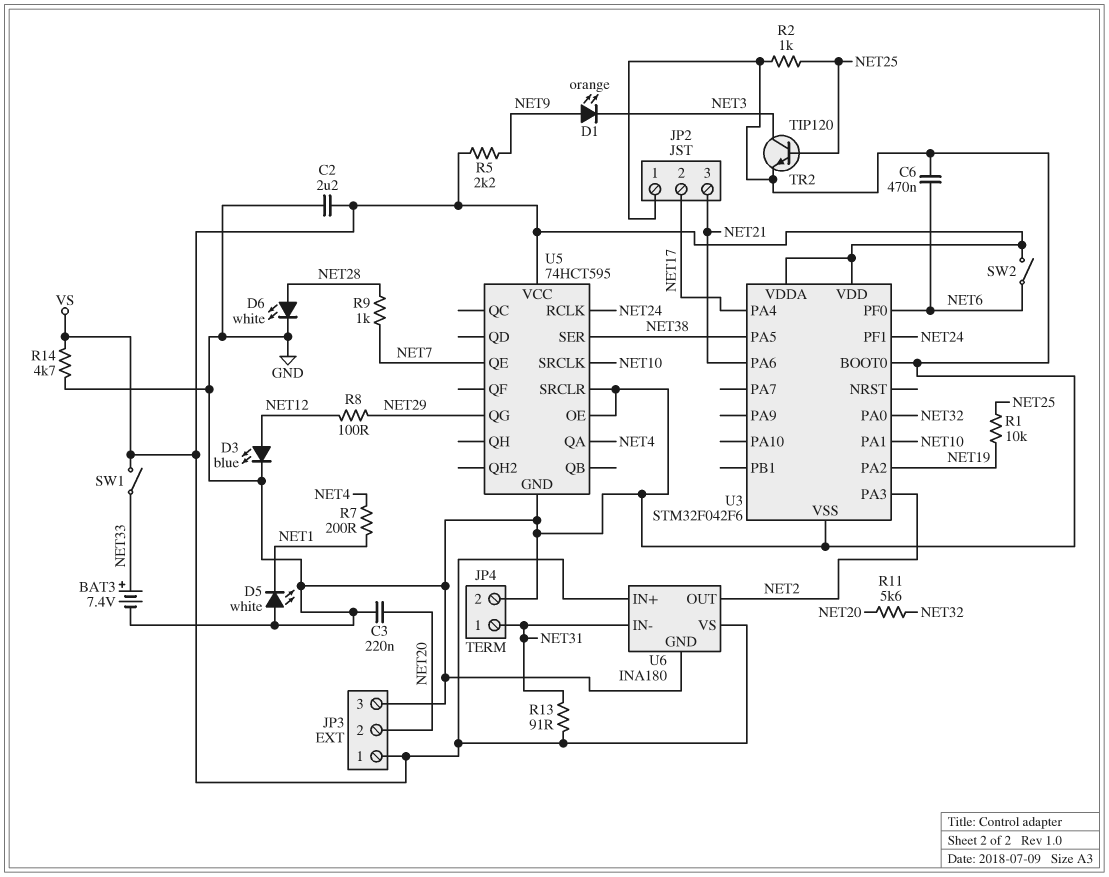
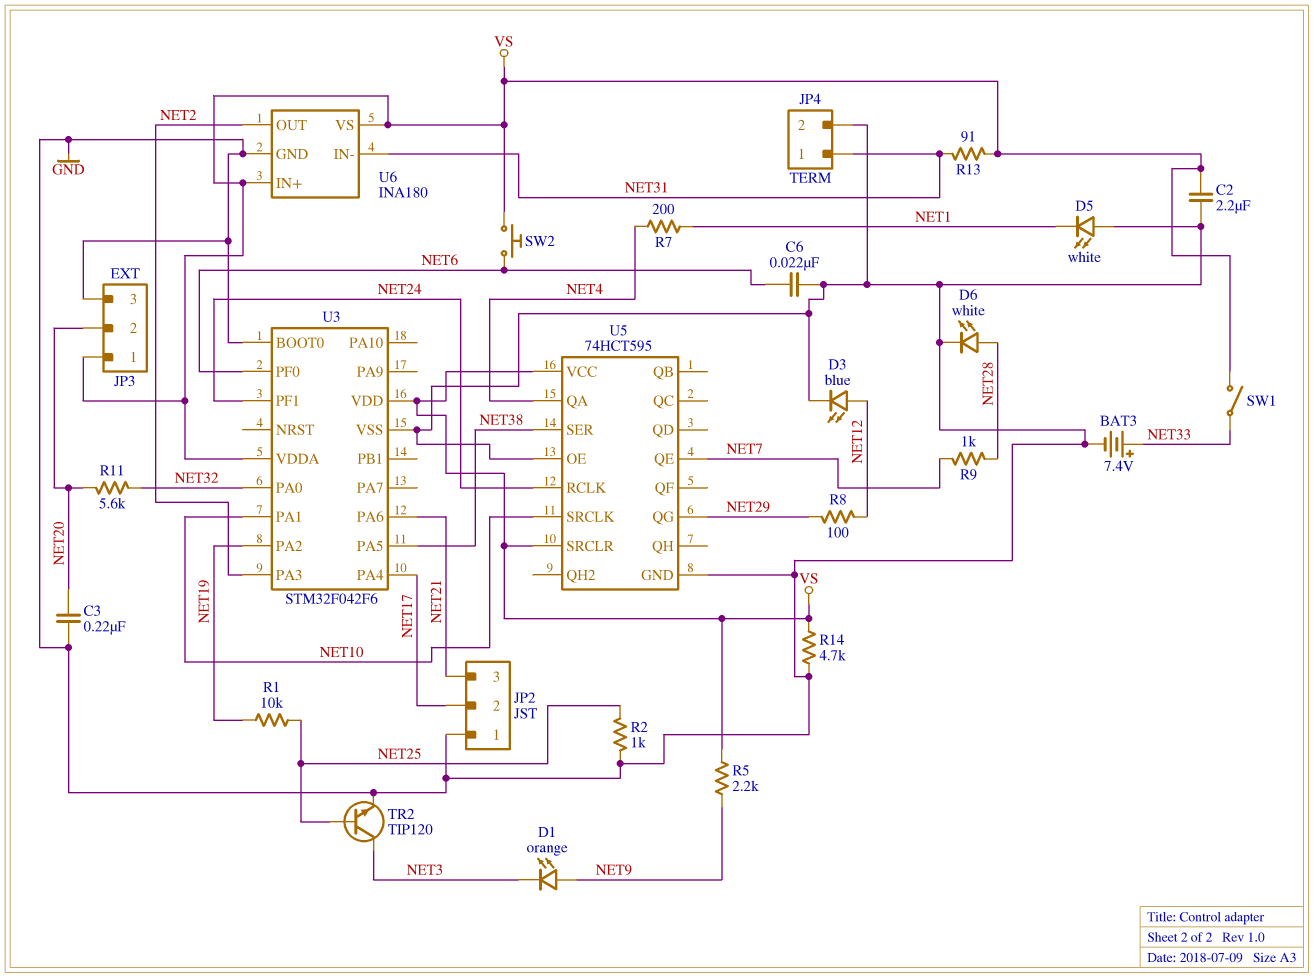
C6: 470nF (GND, NET6) -> 22nF (GND, NET6)
SW2: switch (NET6, VS) -> button (NET6, VS)
U5 pin SRCLR: GND -> VS

